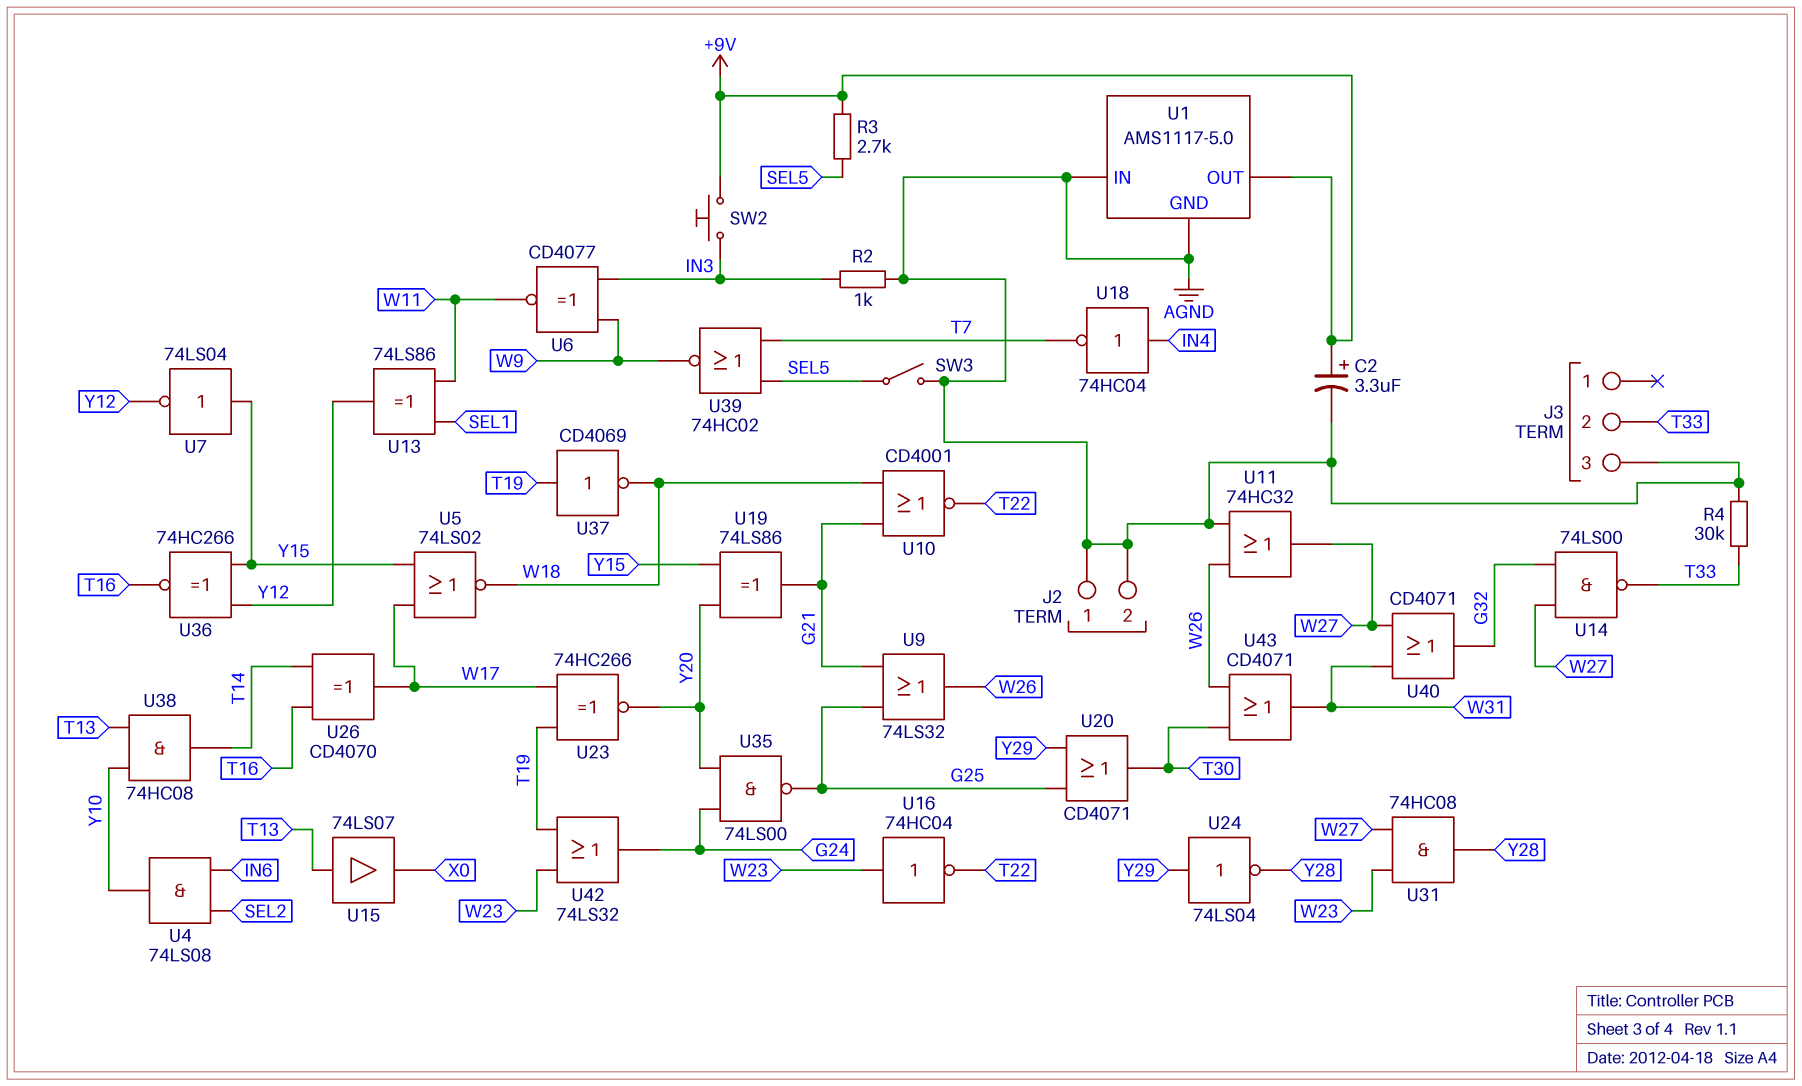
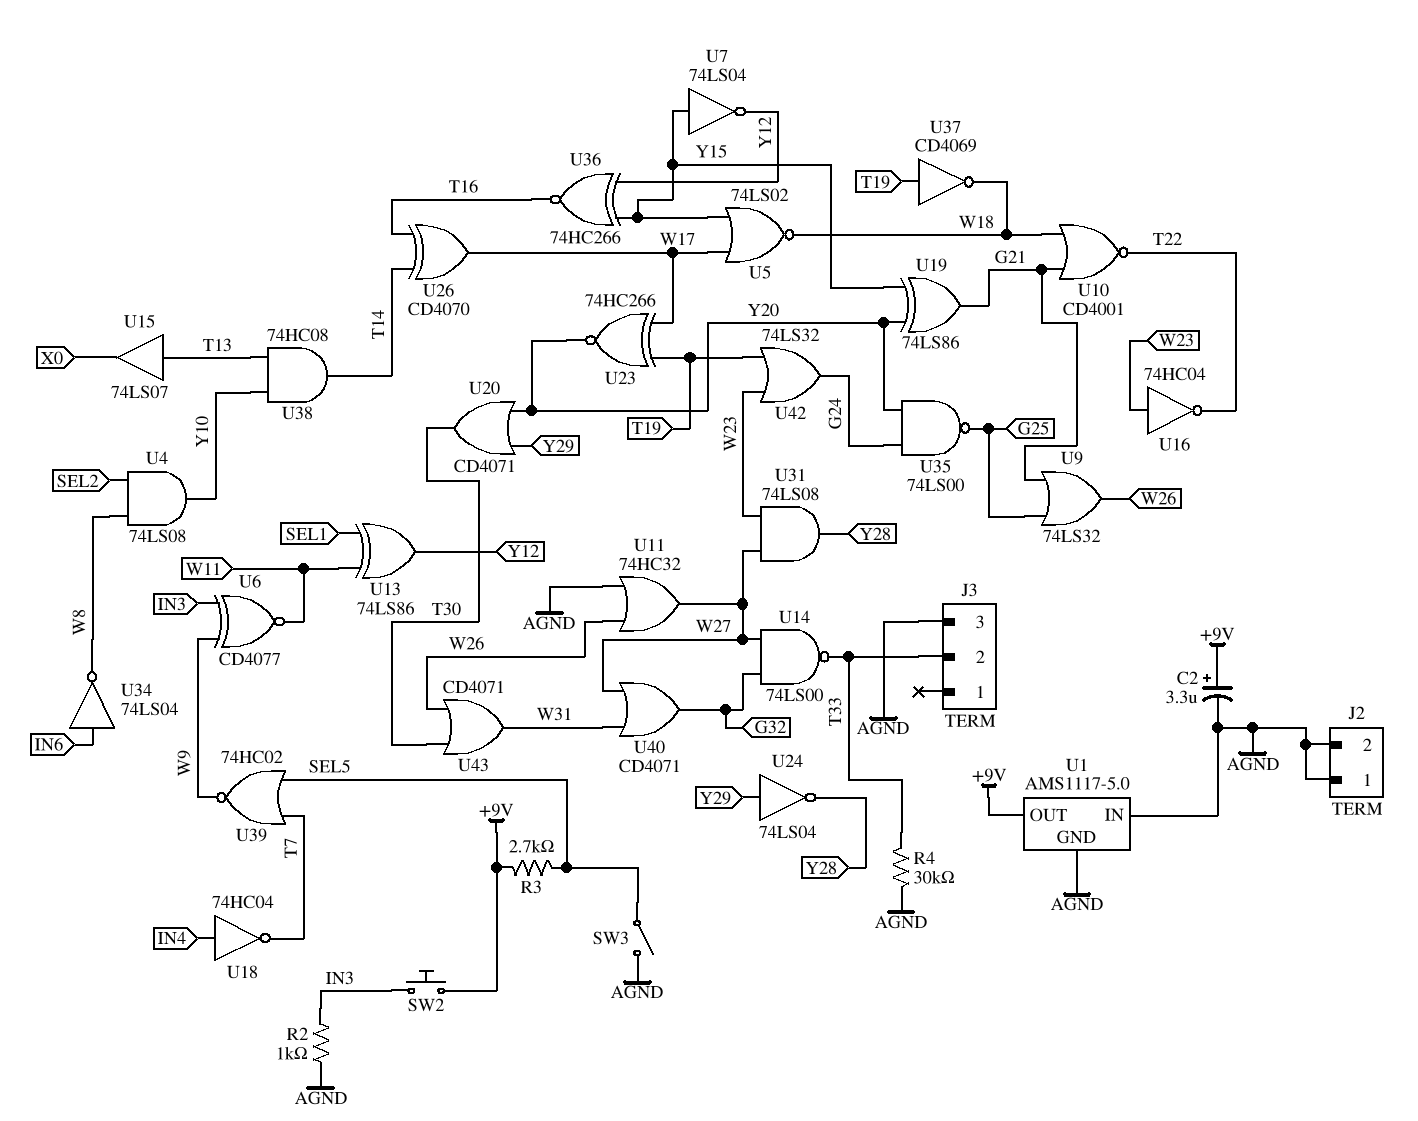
U4: AND 74LS08 (in IN6, in SEL2, out Y10) -> AND 74LS08 (in SEL2, in W8, out Y10)
U20: OR CD4071 (in G25, in Y29, out T30) -> OR CD4071 (in Y20, in Y29, out T30)
U31: AND 74HC08 (in W23, in W27, out Y28) -> AND 74LS08 (in W23, in W27, out Y28)
U34: none -> NOT 74LS04 (in IN6, out W8)

